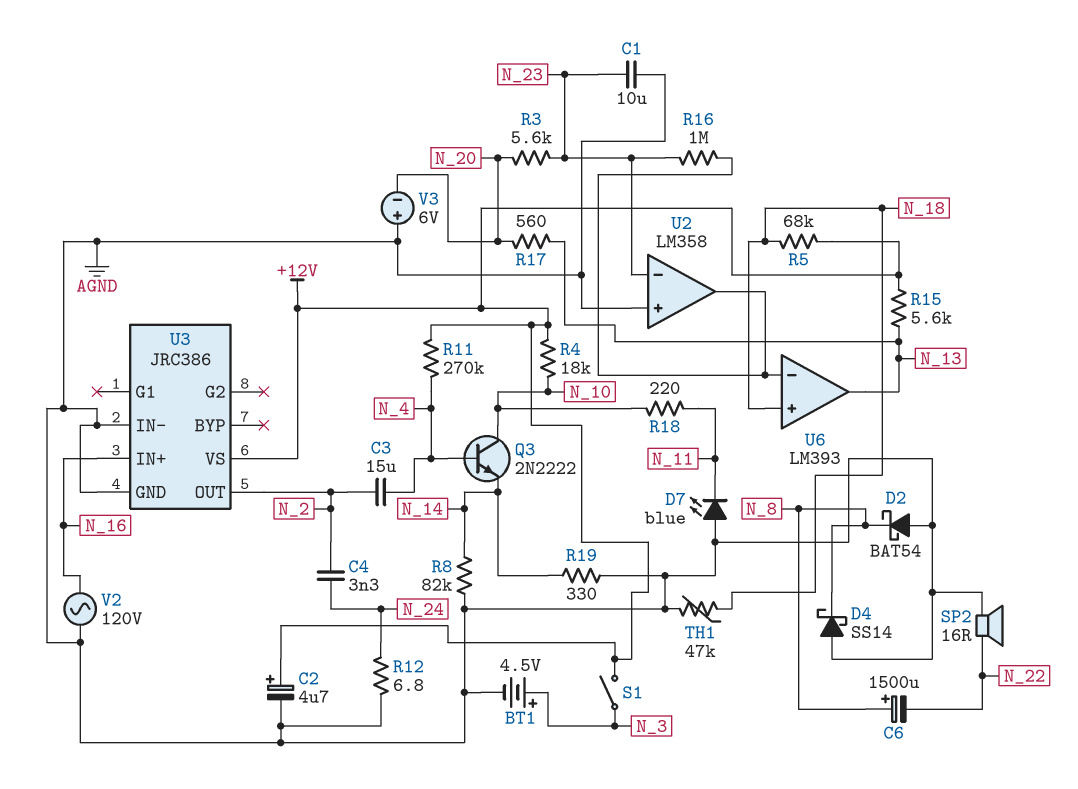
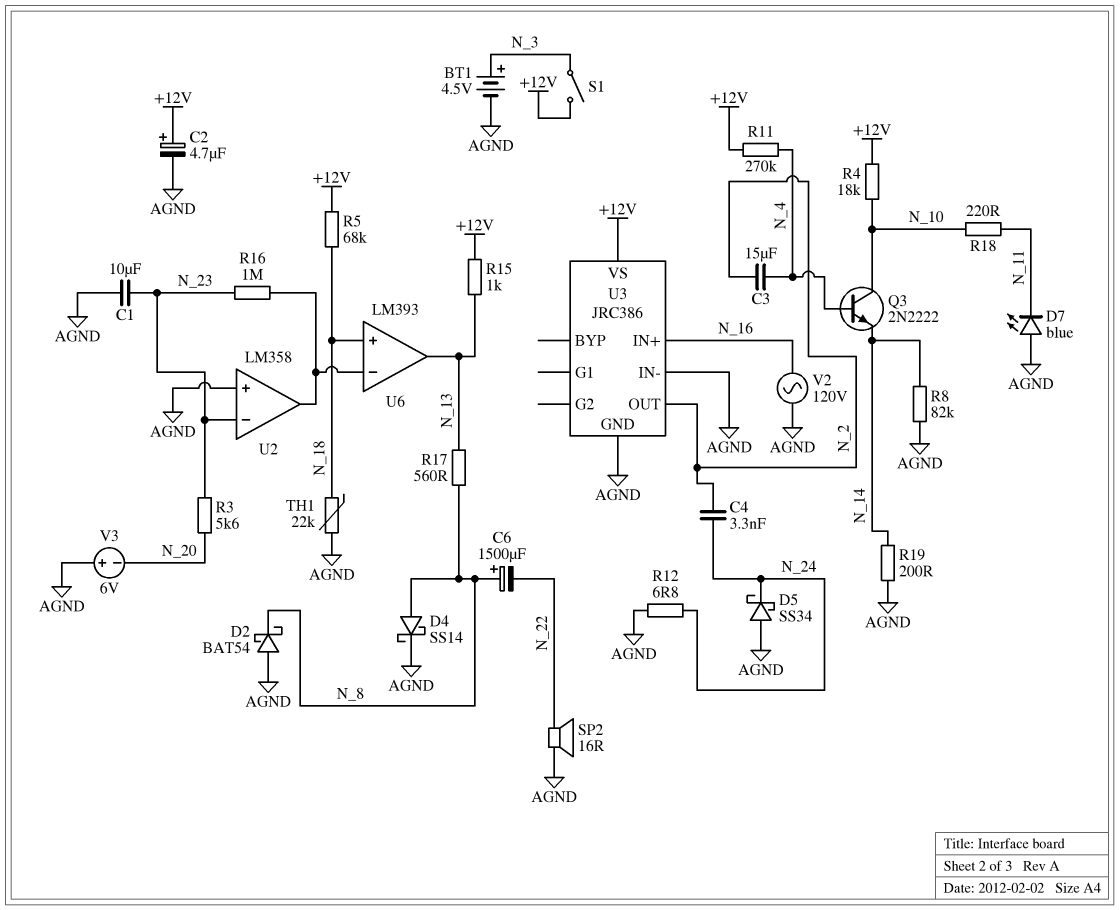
D4: schottky SS14 (A AGND, K N_8) -> schottky SS14 (A N_8, K AGND)
D5: none -> schottky SS34 (A AGND, K N_24)
R15: 5.6k (+12V, N_13) -> 1k (+12V, N_13)
R17: 560 (N_13, N_20) -> 560 (N_8, N_13)
R19: 330 (AGND, N_14) -> 200 (AGND, N_14)
TH1: 47k (AGND, N_18) -> 22k (AGND, N_18)

